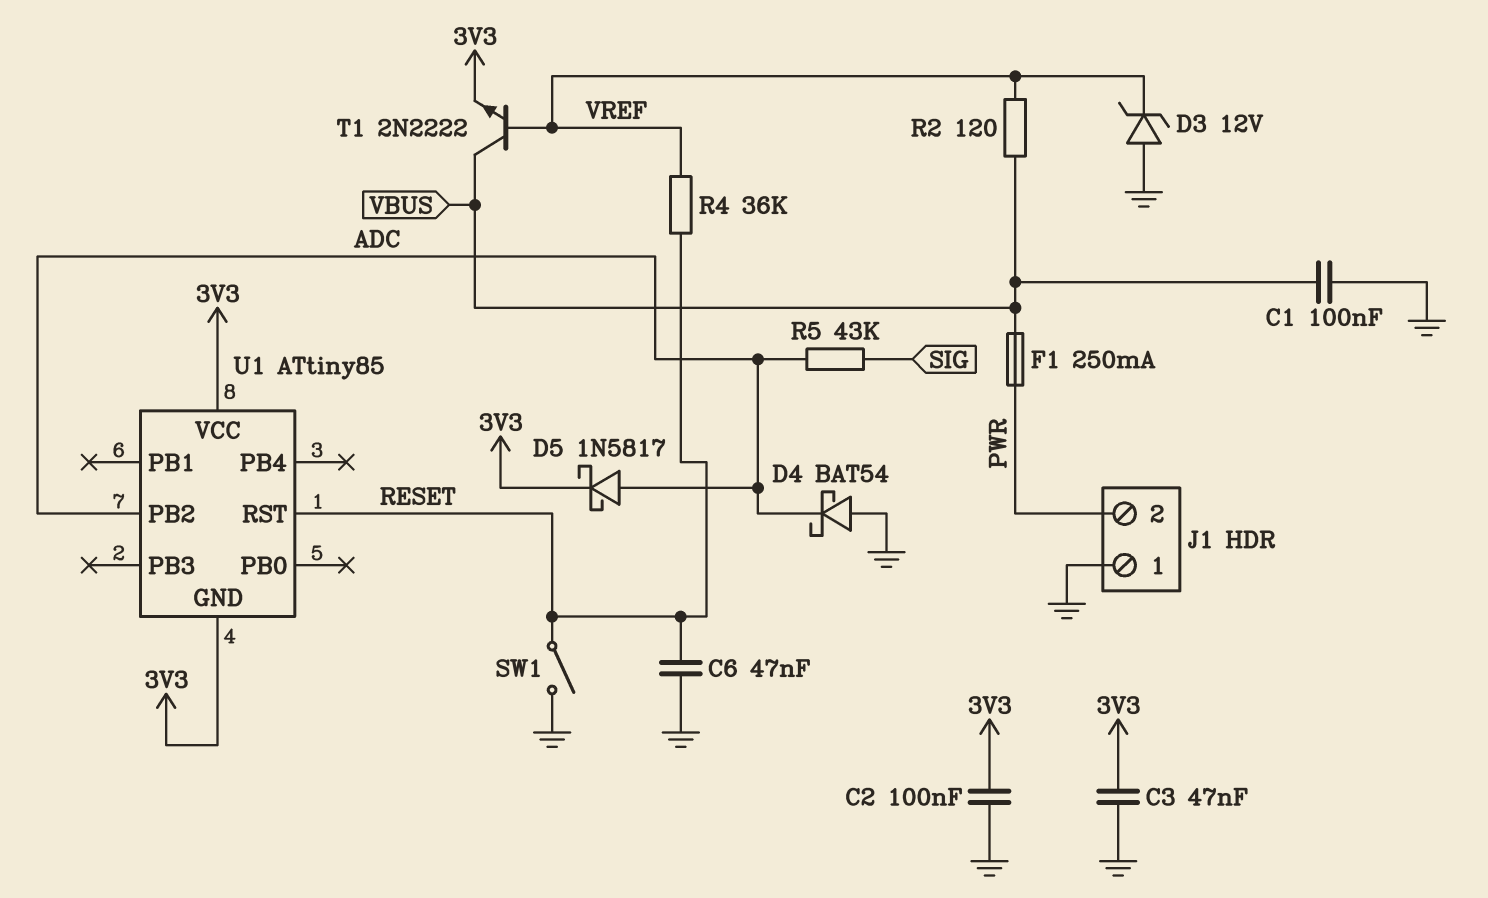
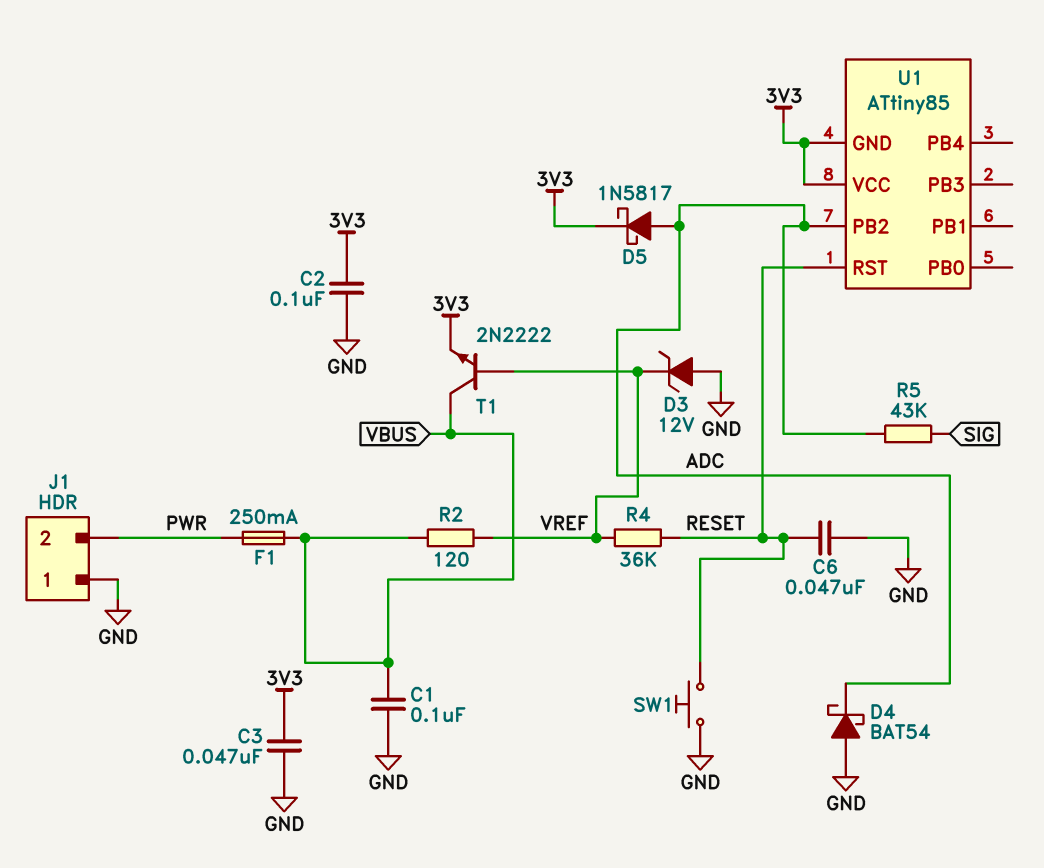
SW1: switch (GND, RESET) -> button (GND, RESET)

